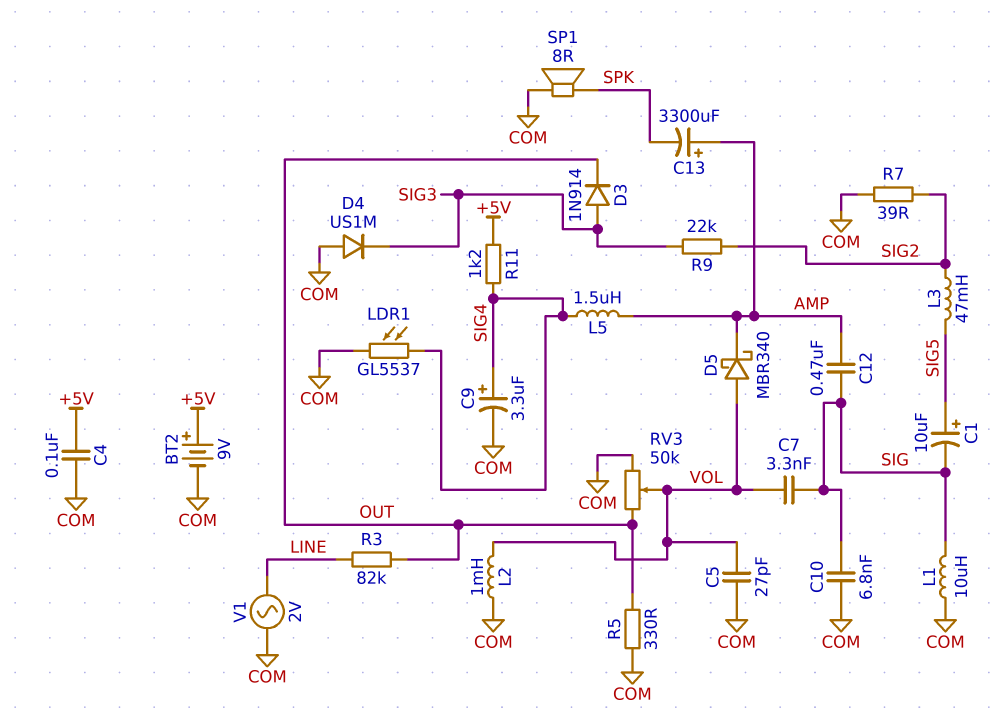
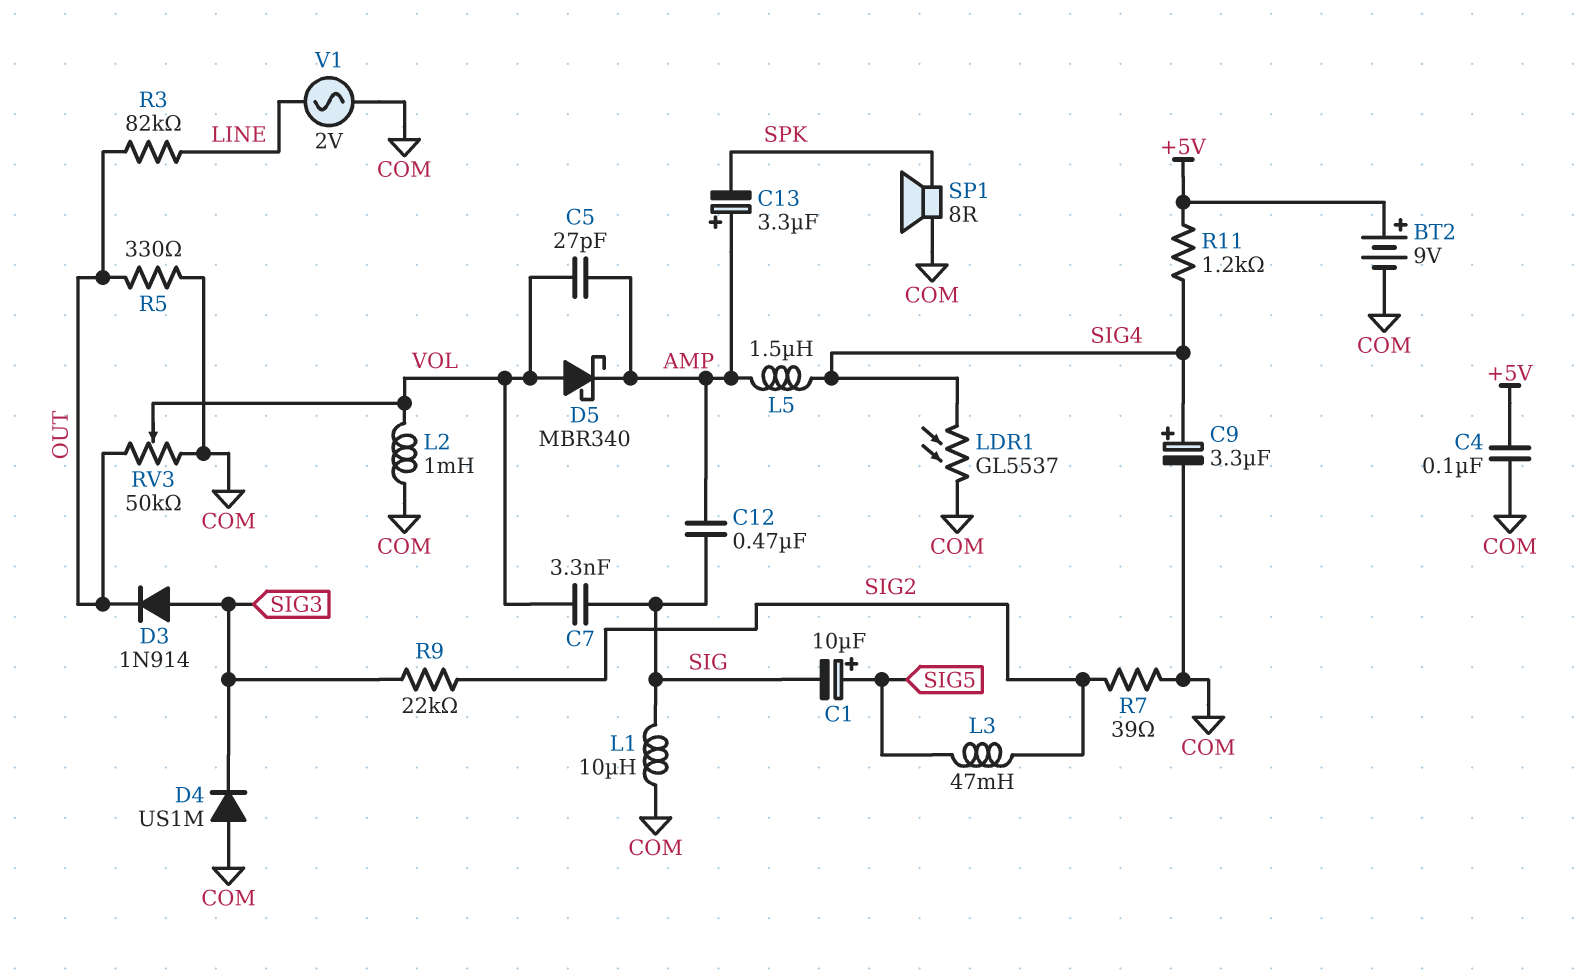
C5: 27pF (COM, VOL) -> 27pF (AMP, VOL)
C10: 6.8nF (COM, SIG) -> none
C13: 3300uF (plus AMP, minus SPK) -> 3.3uF (plus AMP, minus SPK)

